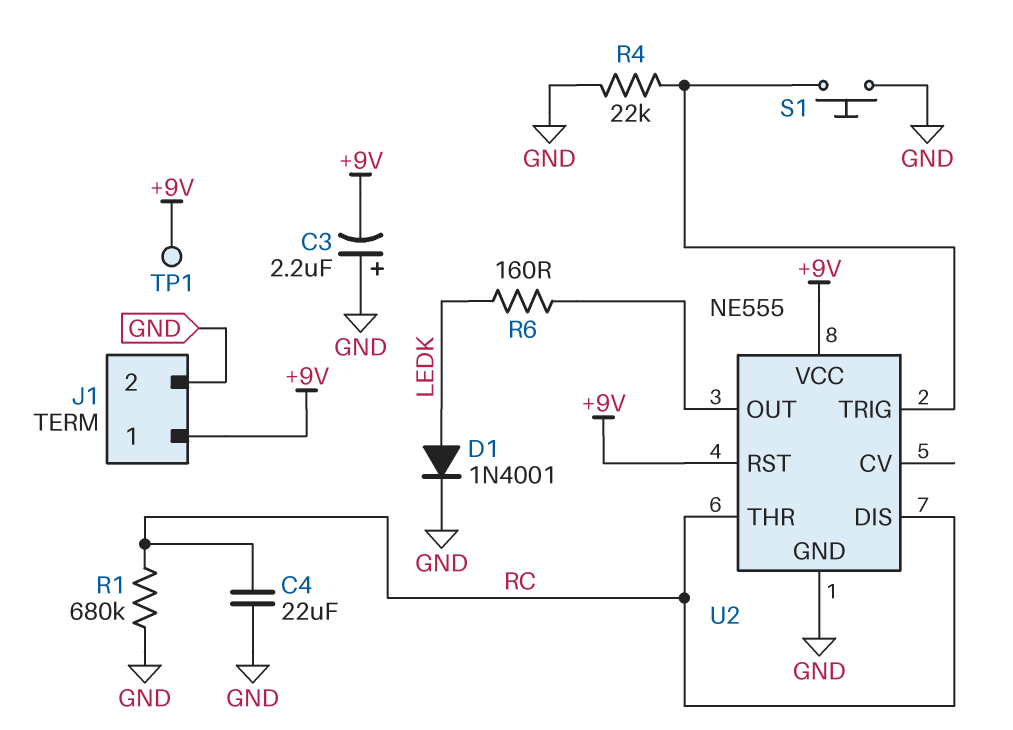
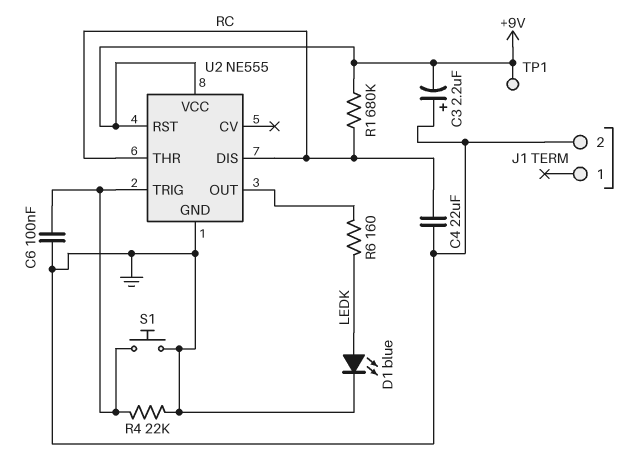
C6: none -> 100nF (GND, U2/TRIG)
D1: diode 1N4001 (A LEDK, K GND) -> LED blue (A LEDK, K GND)
J1 pin 1: +9V -> none
R1: 680k (GND, RC) -> 680k (+9V, RC)

